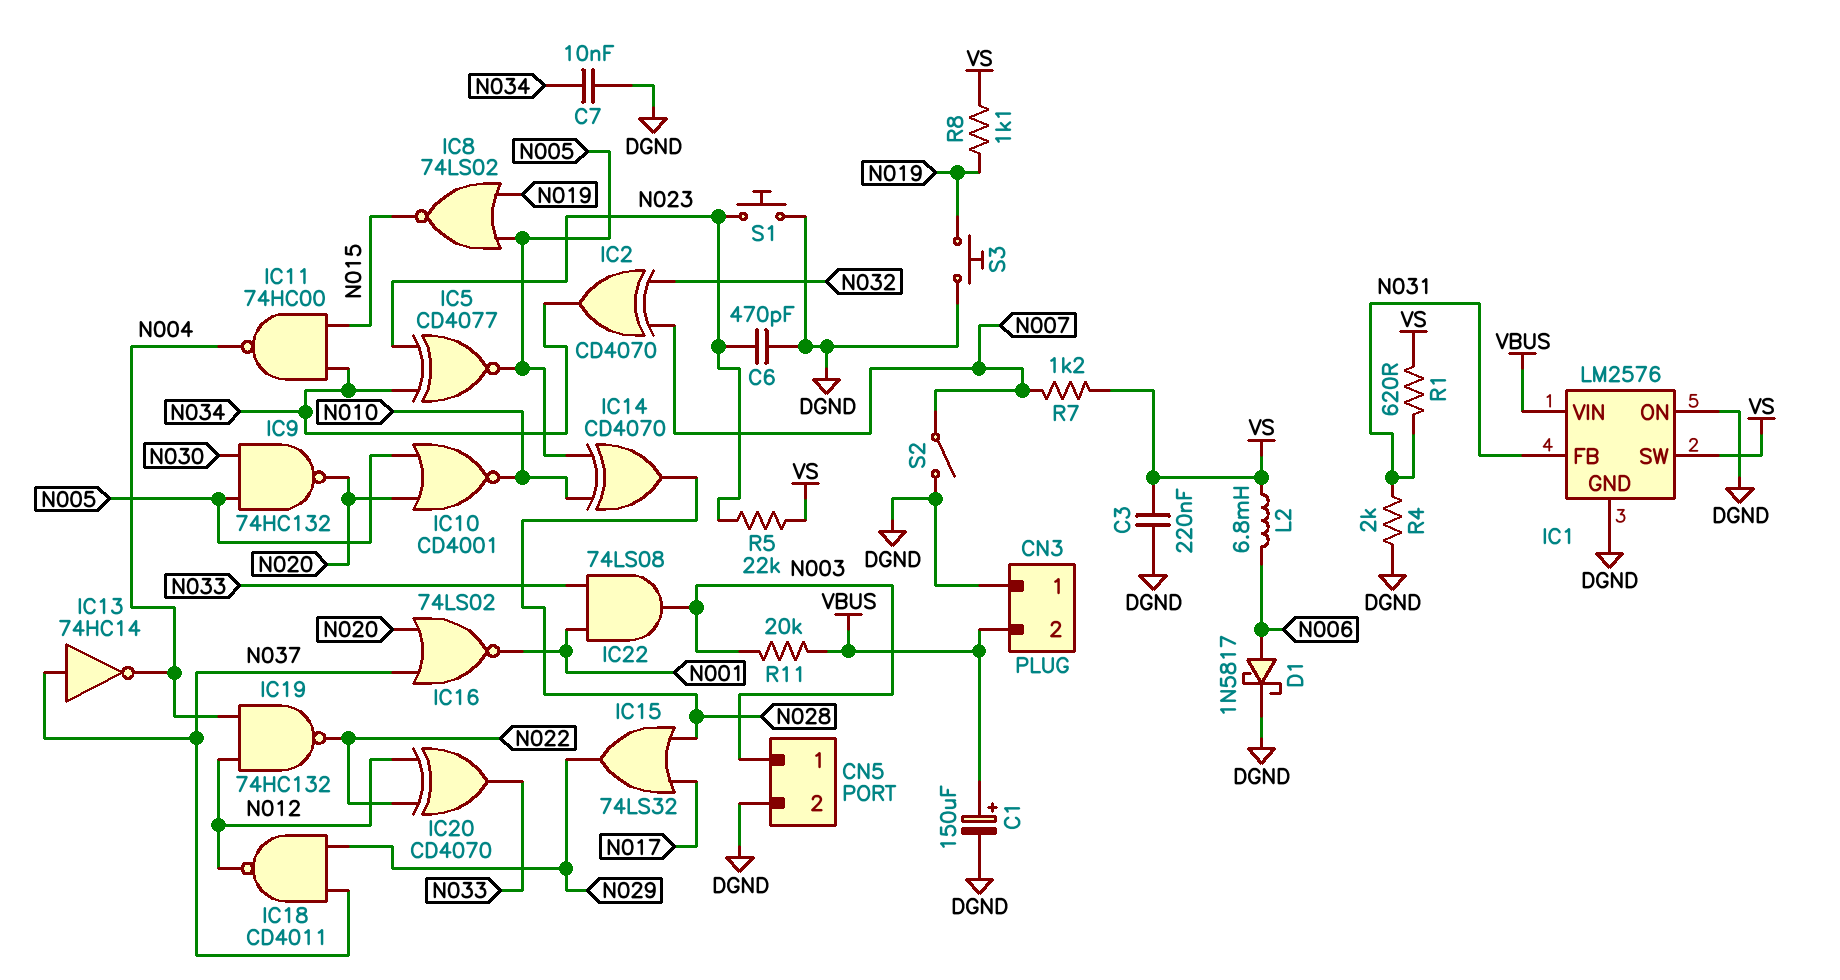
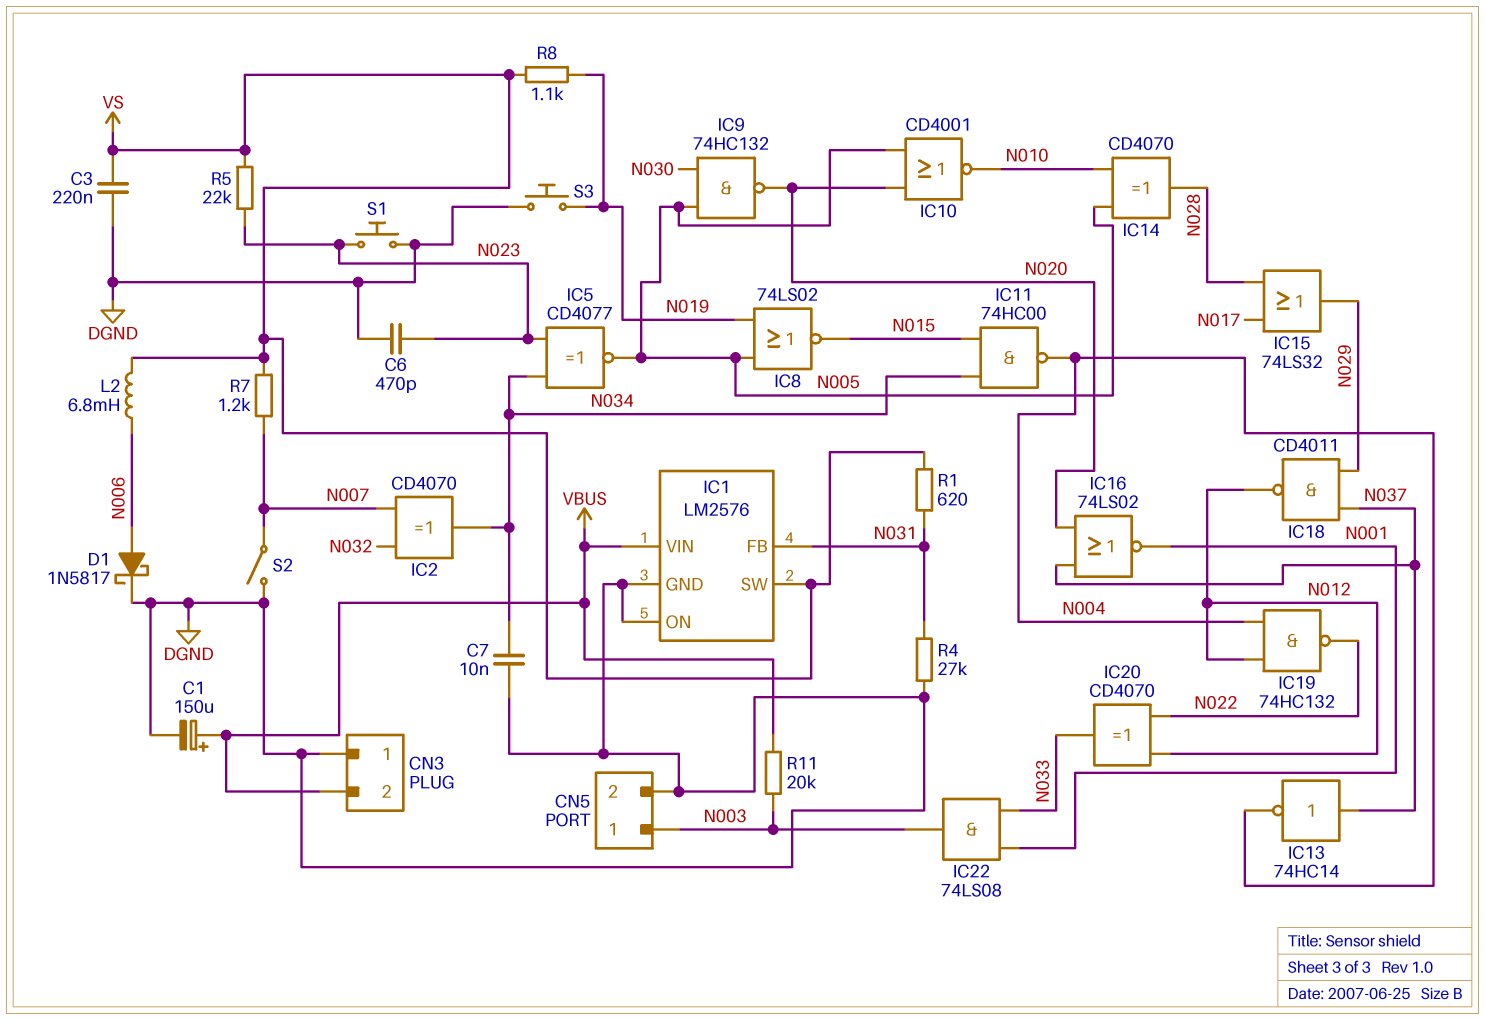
R4: 2k (DGND, N031) -> 27k (DGND, N031)

